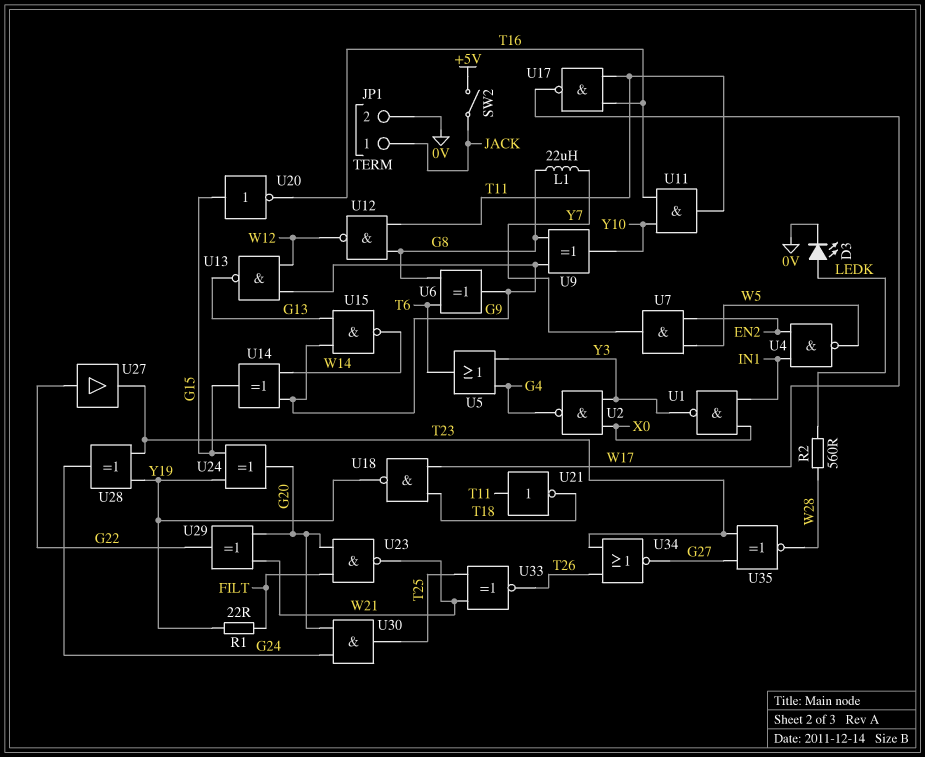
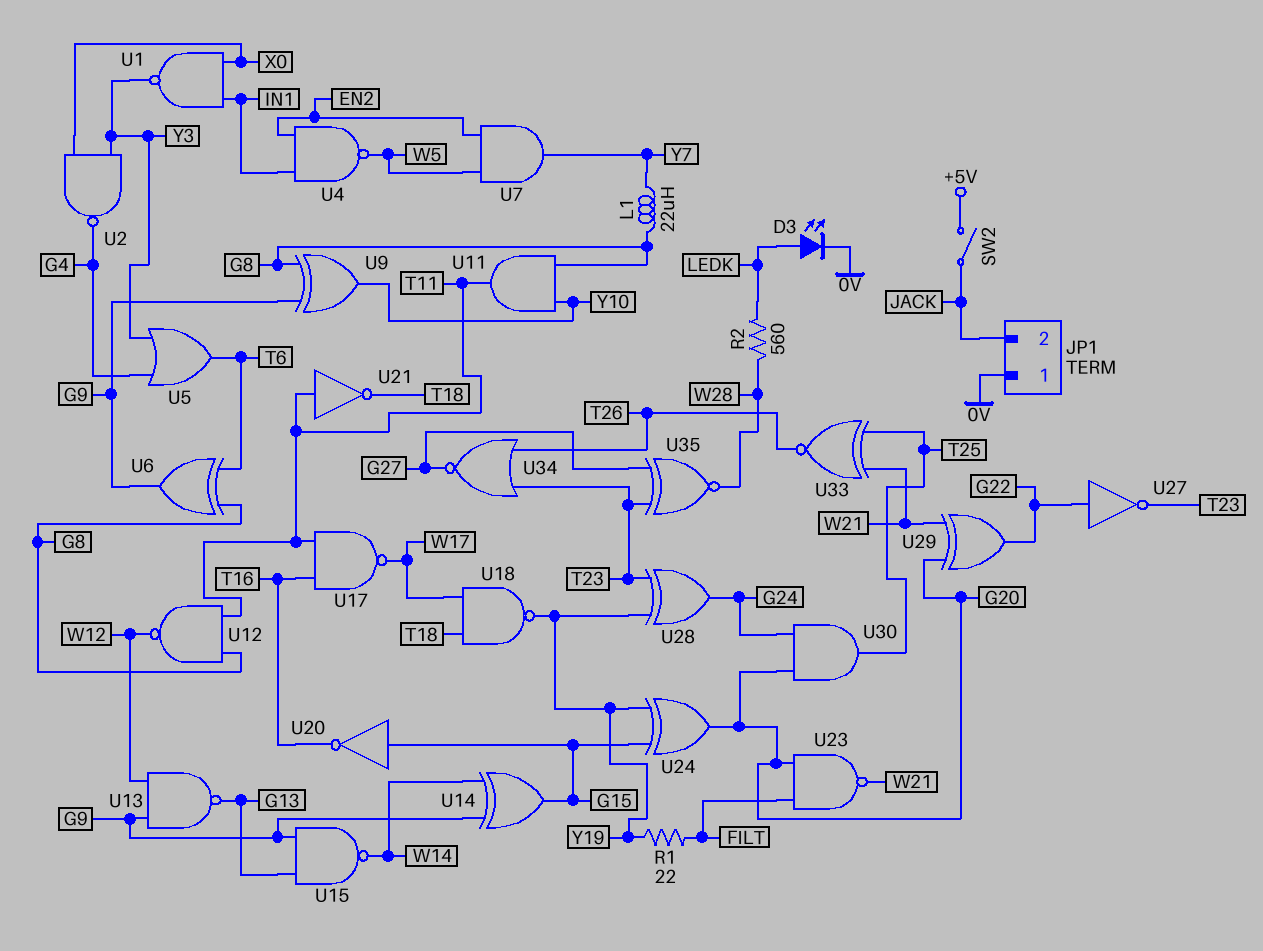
JP1 pin 1: JACK -> 0V
JP1 pin 2: 0V -> JACK
U11: AND (in T16, in Y10, out T11) -> AND (in G8, in Y10, out T11)
U27: buffer (in G22, out T23) -> NOT (in G22, out T23)

